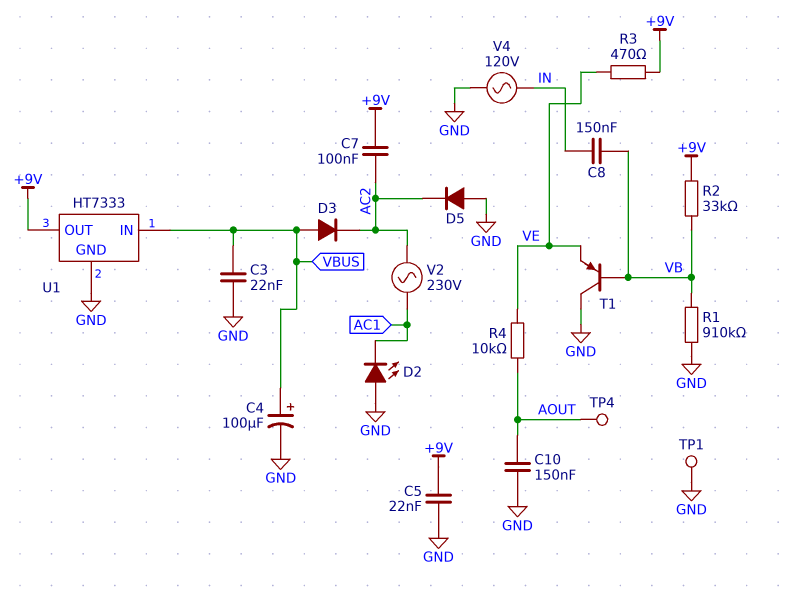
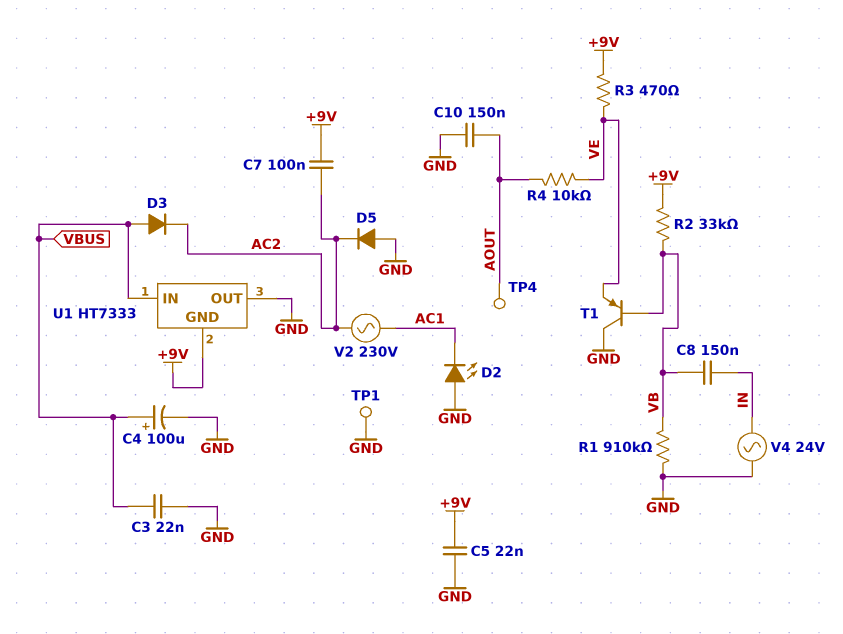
U1 pin GND: GND -> +9V
U1 pin OUT: +9V -> GND
V4: AC 120V (GND, IN) -> AC 24V (GND, IN)

